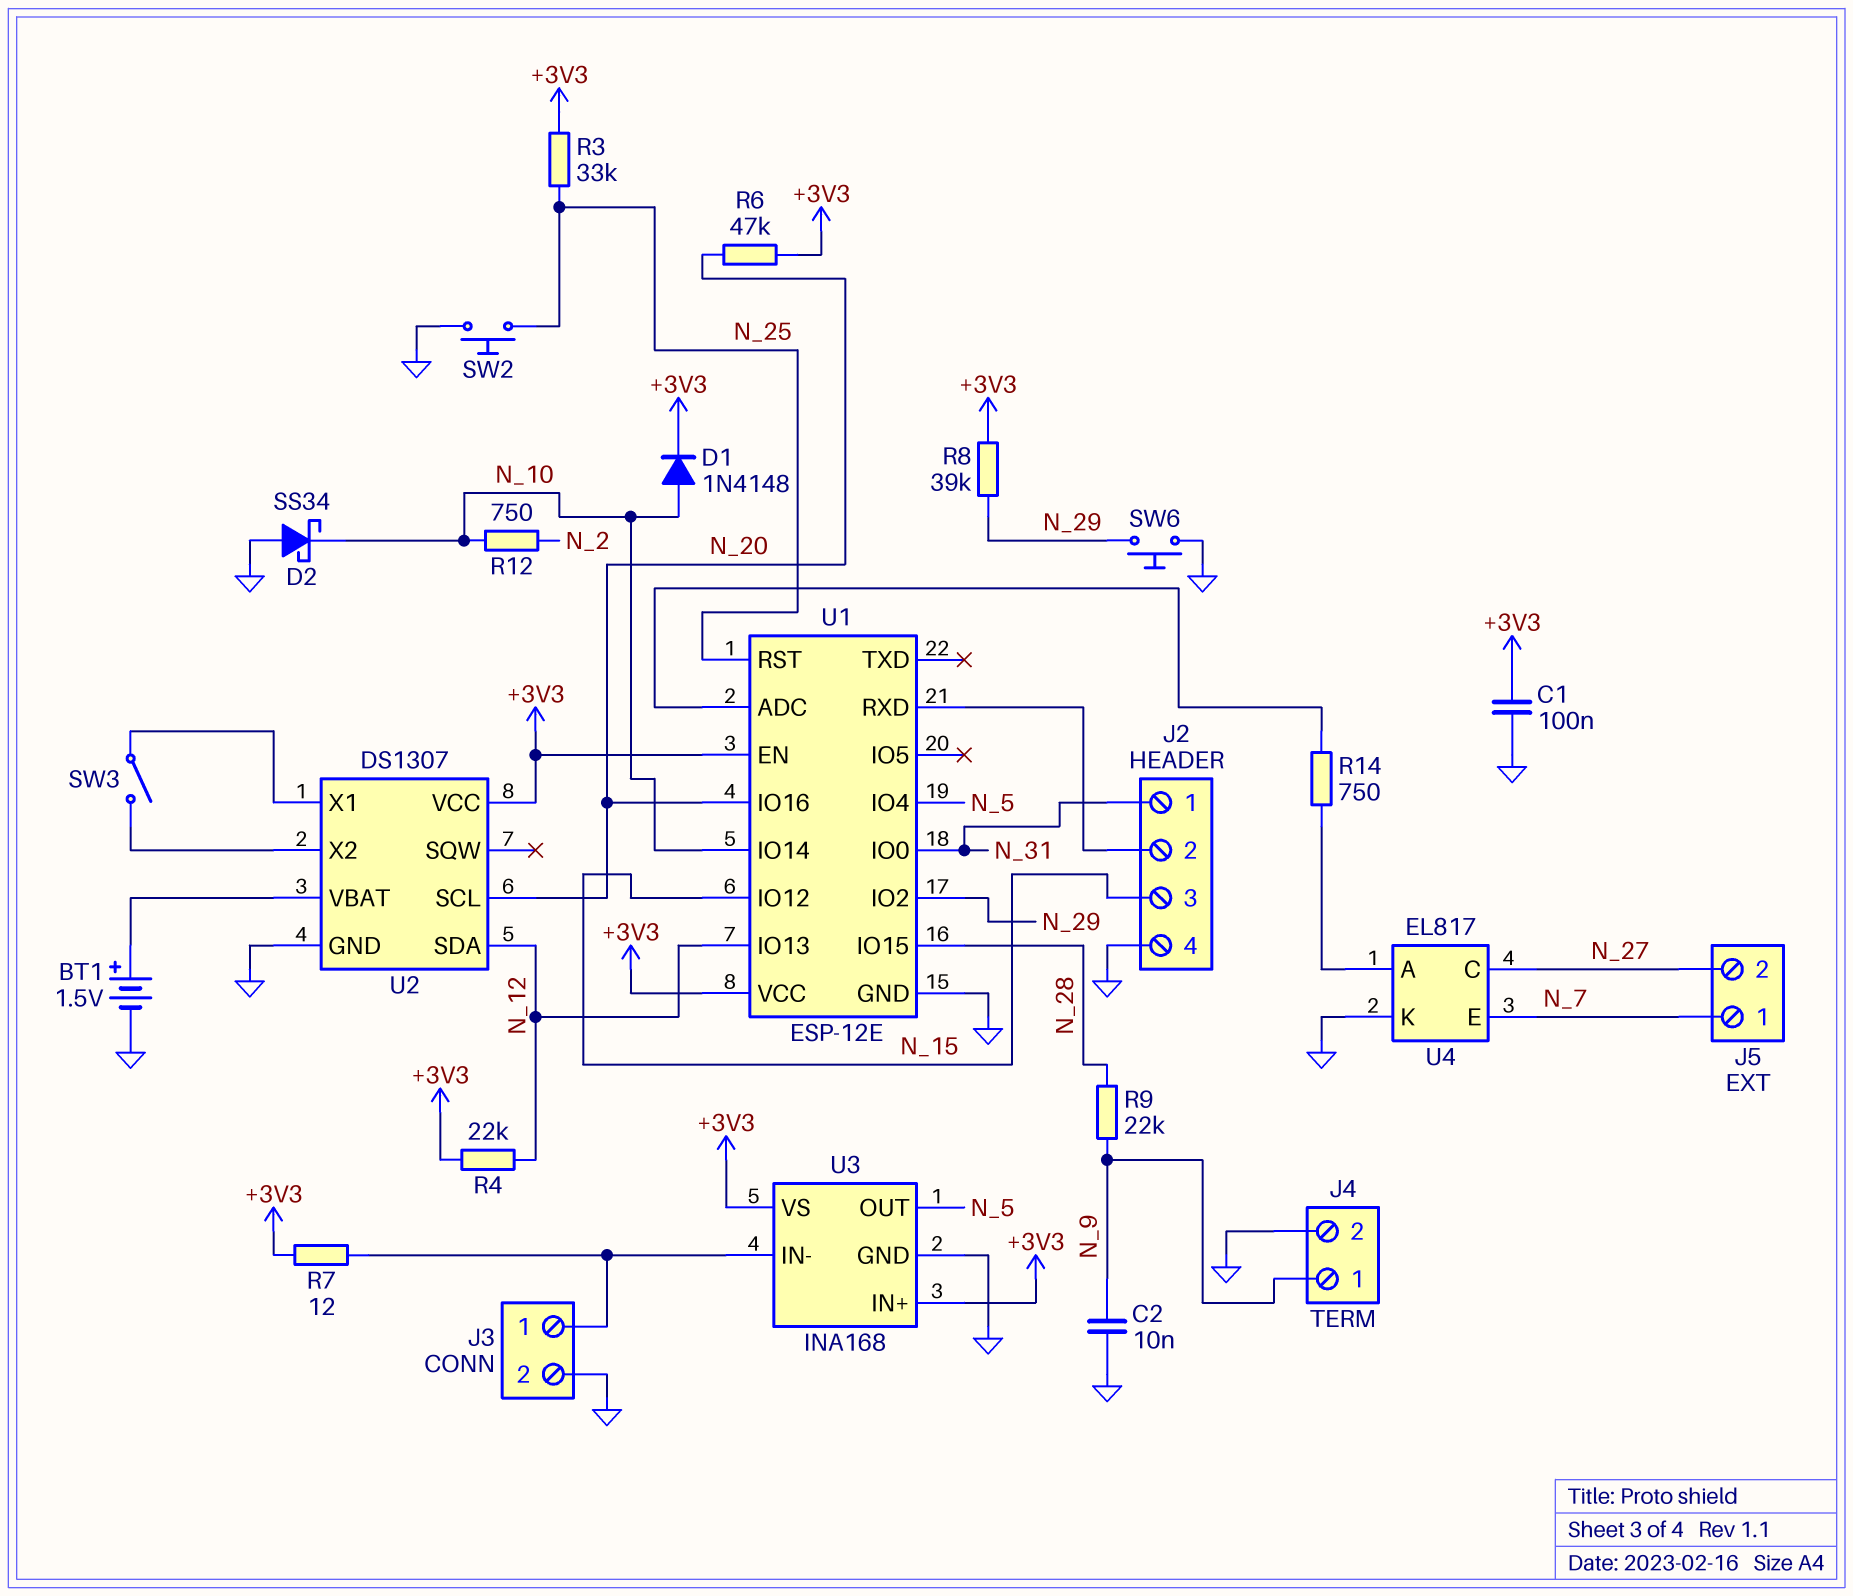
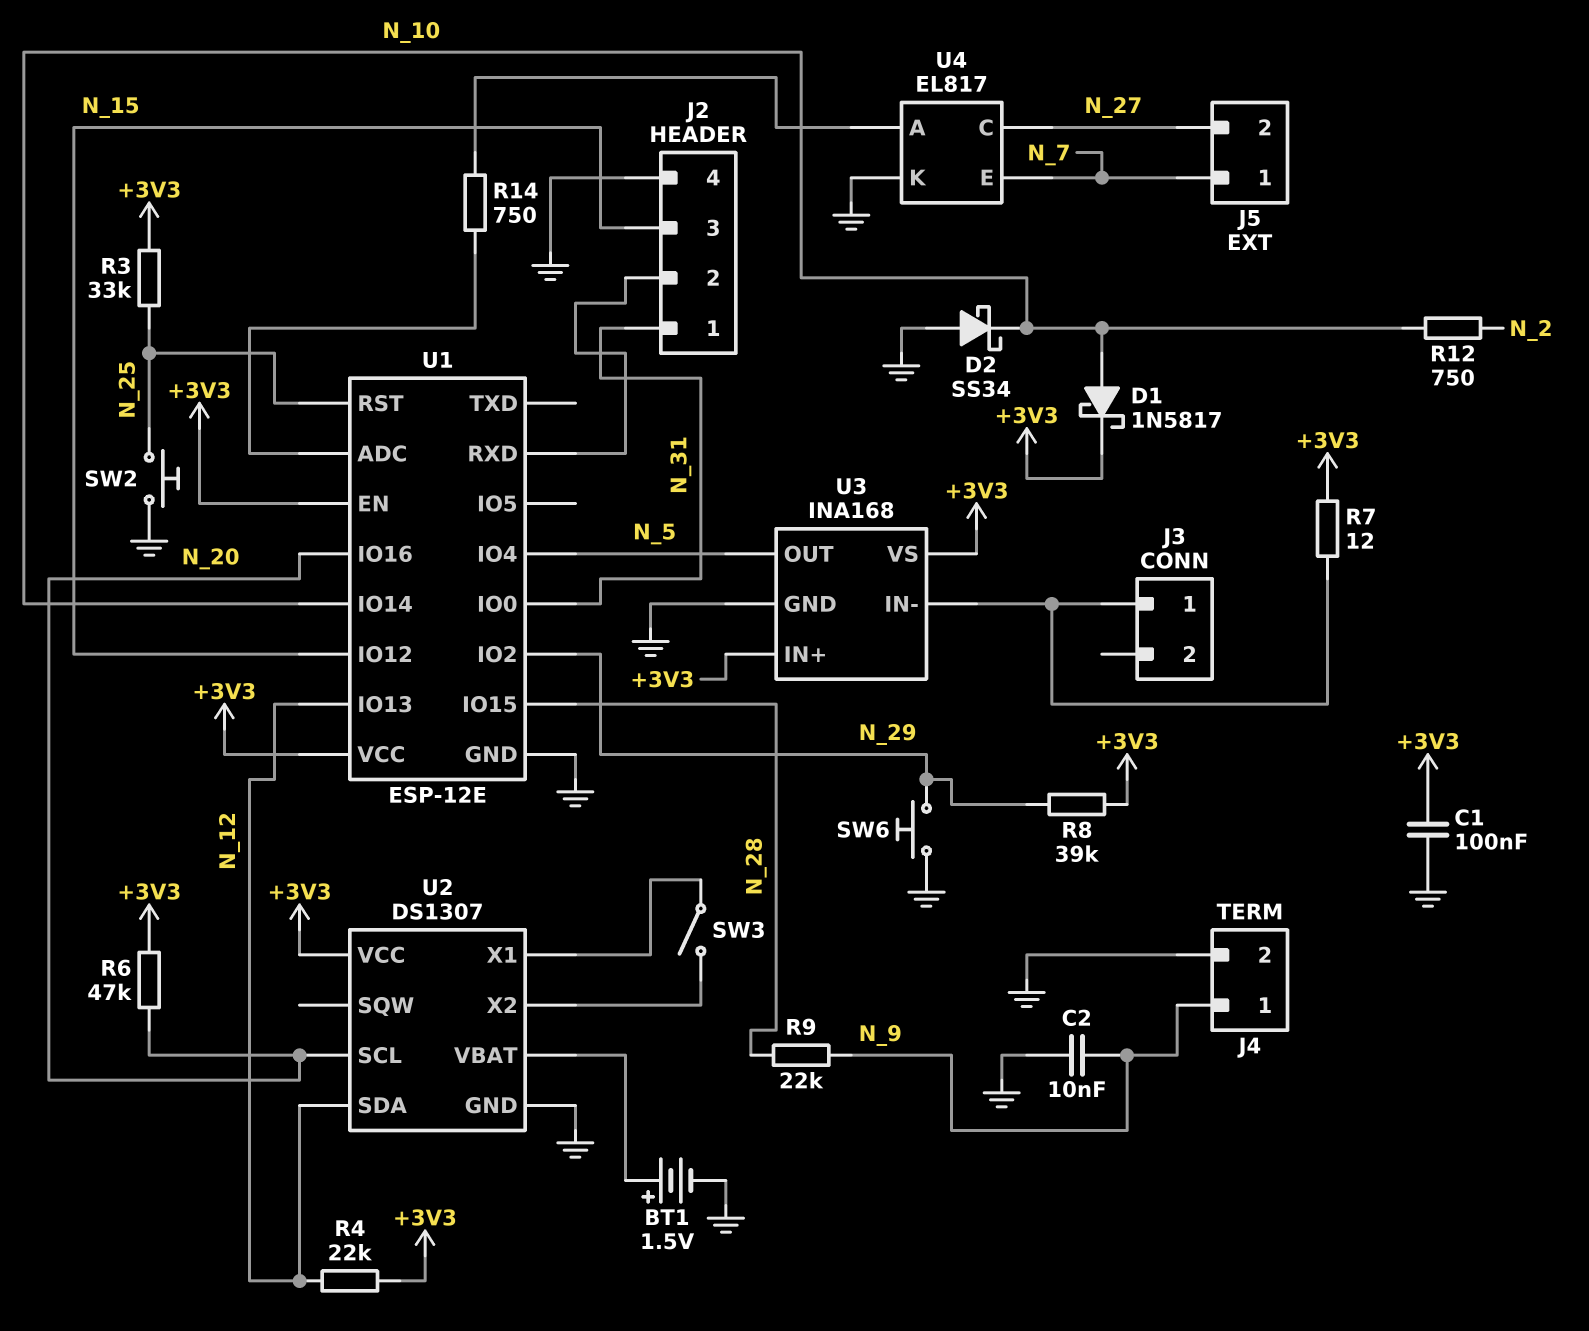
D1: diode 1N4148 (A N_10, K +3V3) -> schottky 1N5817 (A N_10, K +3V3)
J3 pin 2: GND -> none

